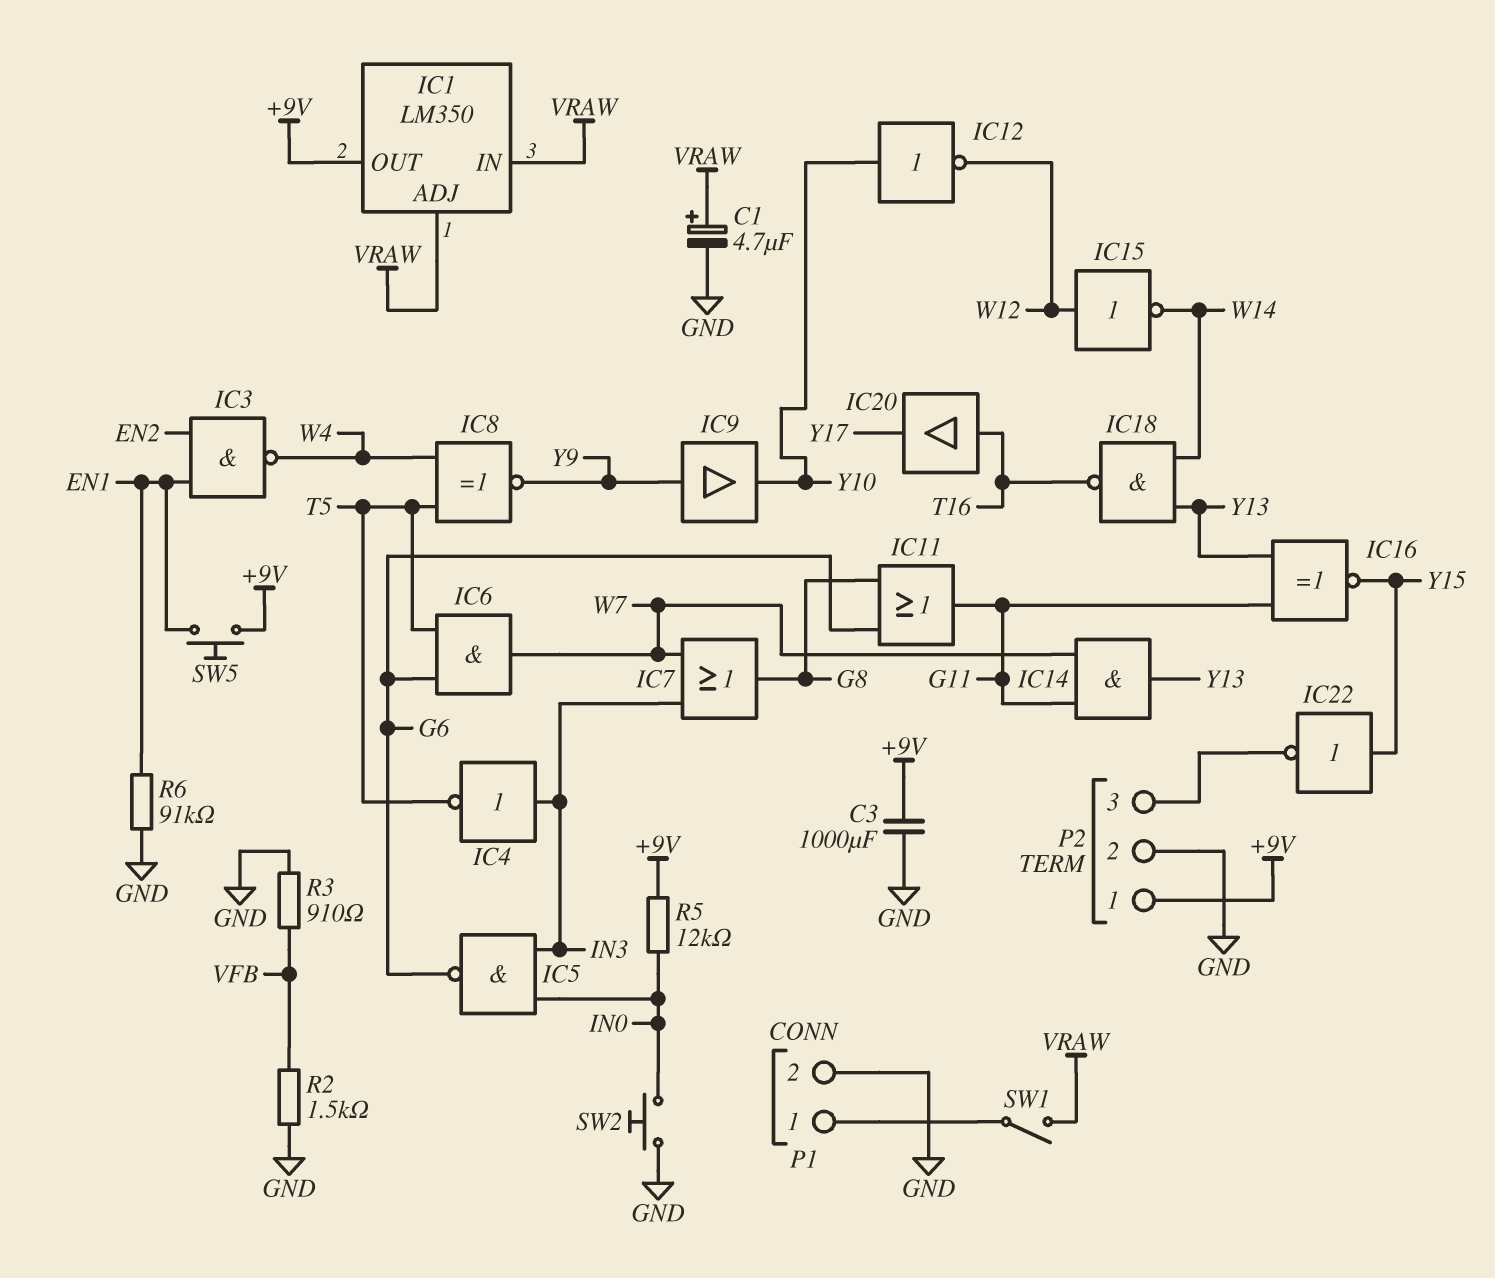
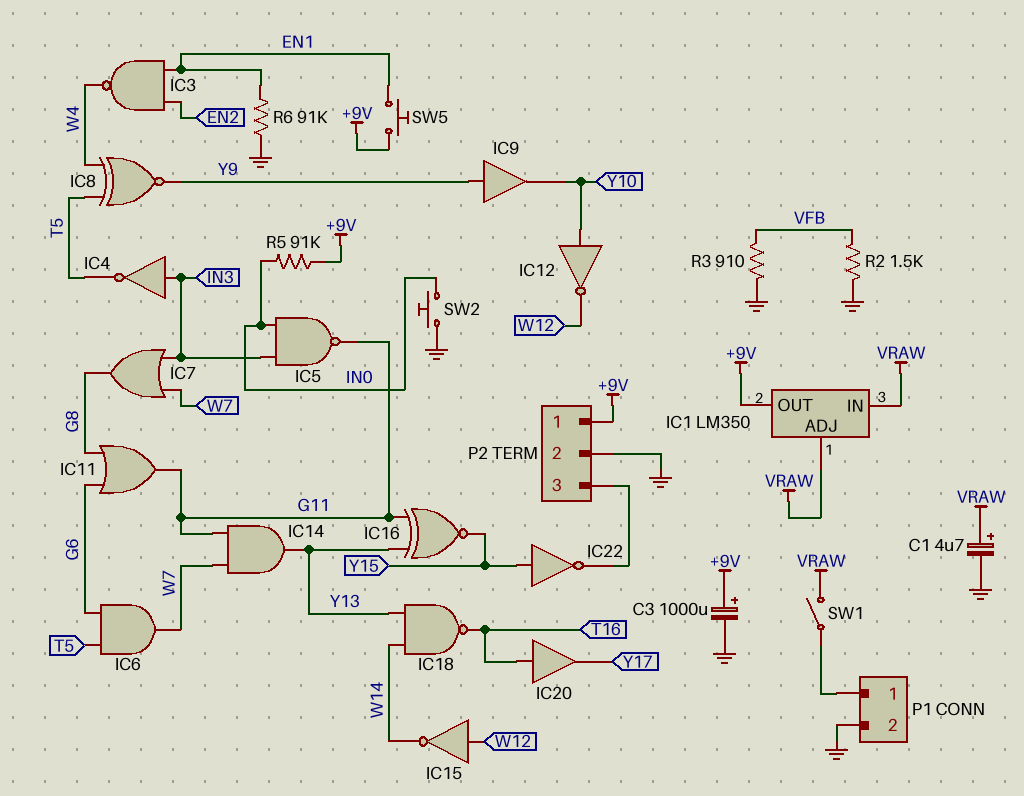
C3: 1000uF (+9V, GND) -> 1000uF (plus +9V, minus GND)
IC5: NAND (in IN0, in IN3, out G6) -> NAND (in IN0, in IN3, out G11)
R5: 12k (+9V, IN0) -> 91k (+9V, IN0)

